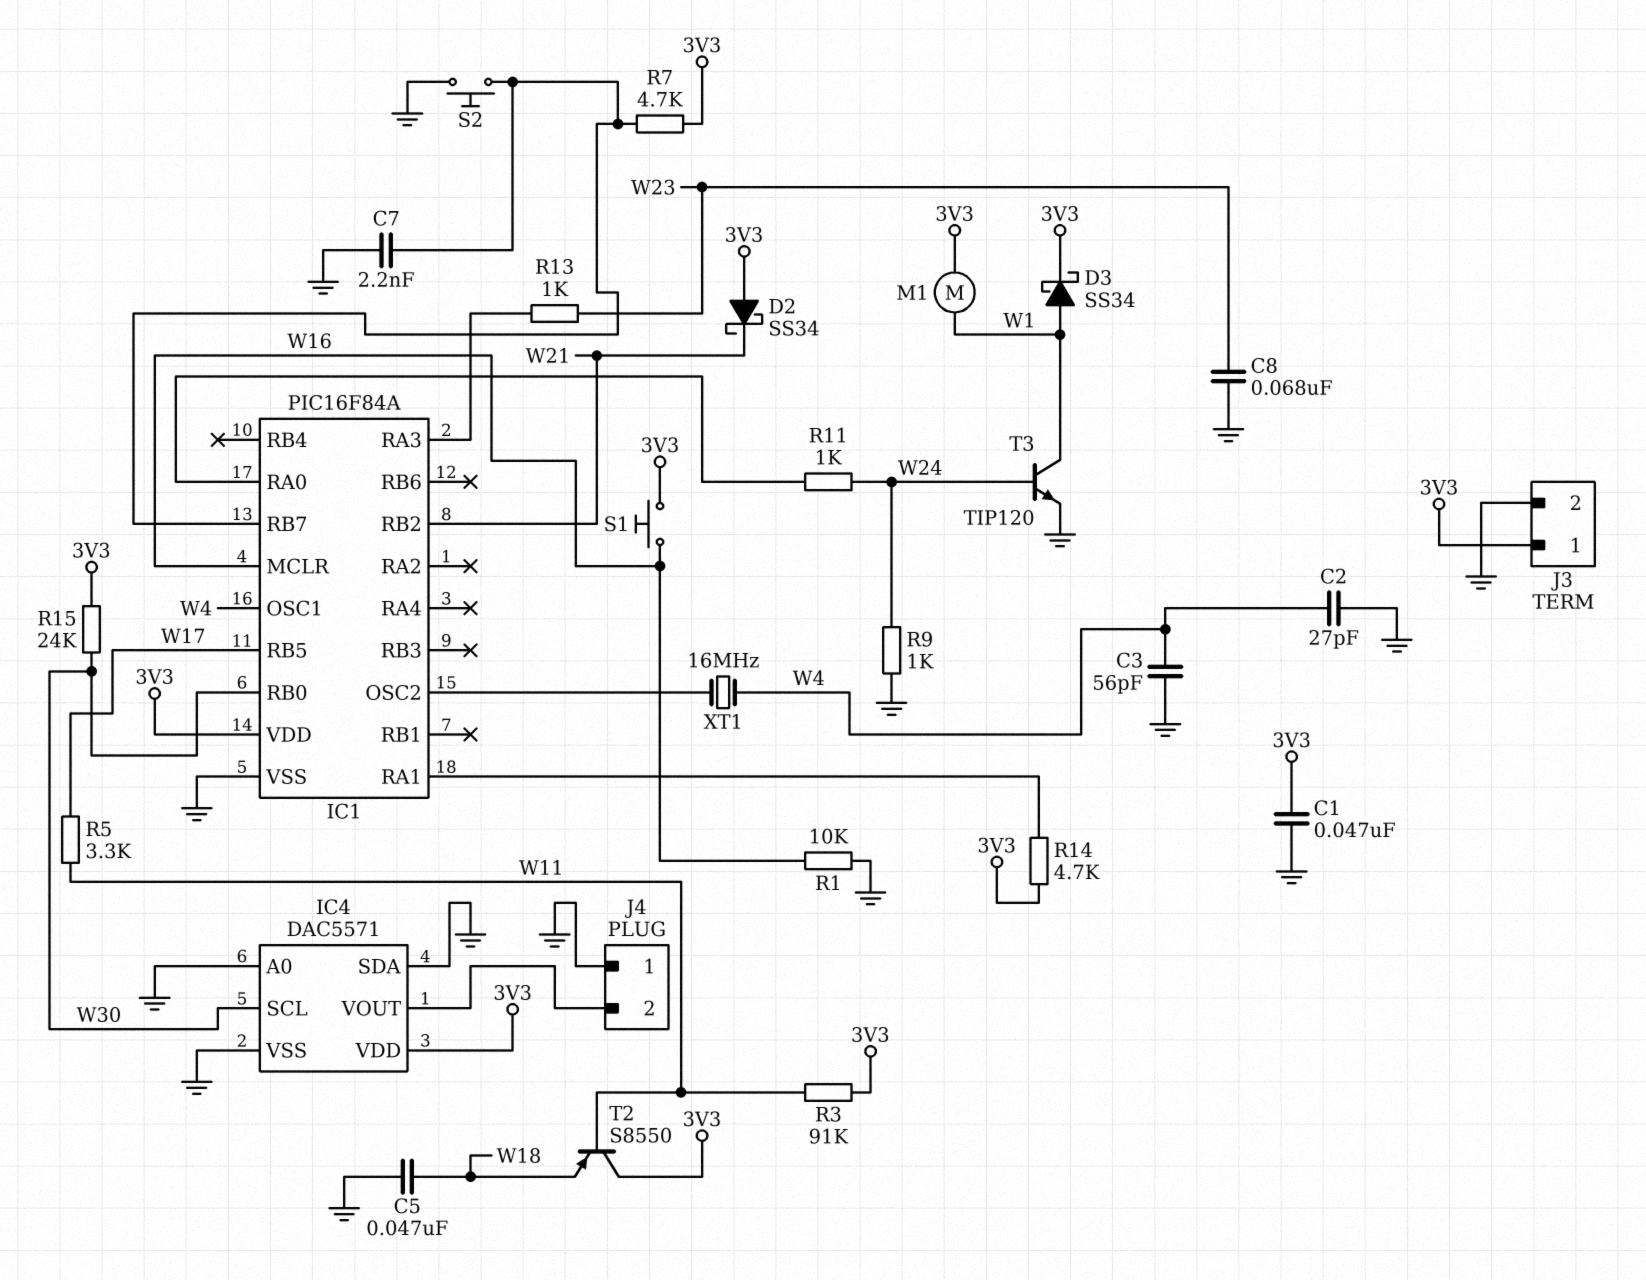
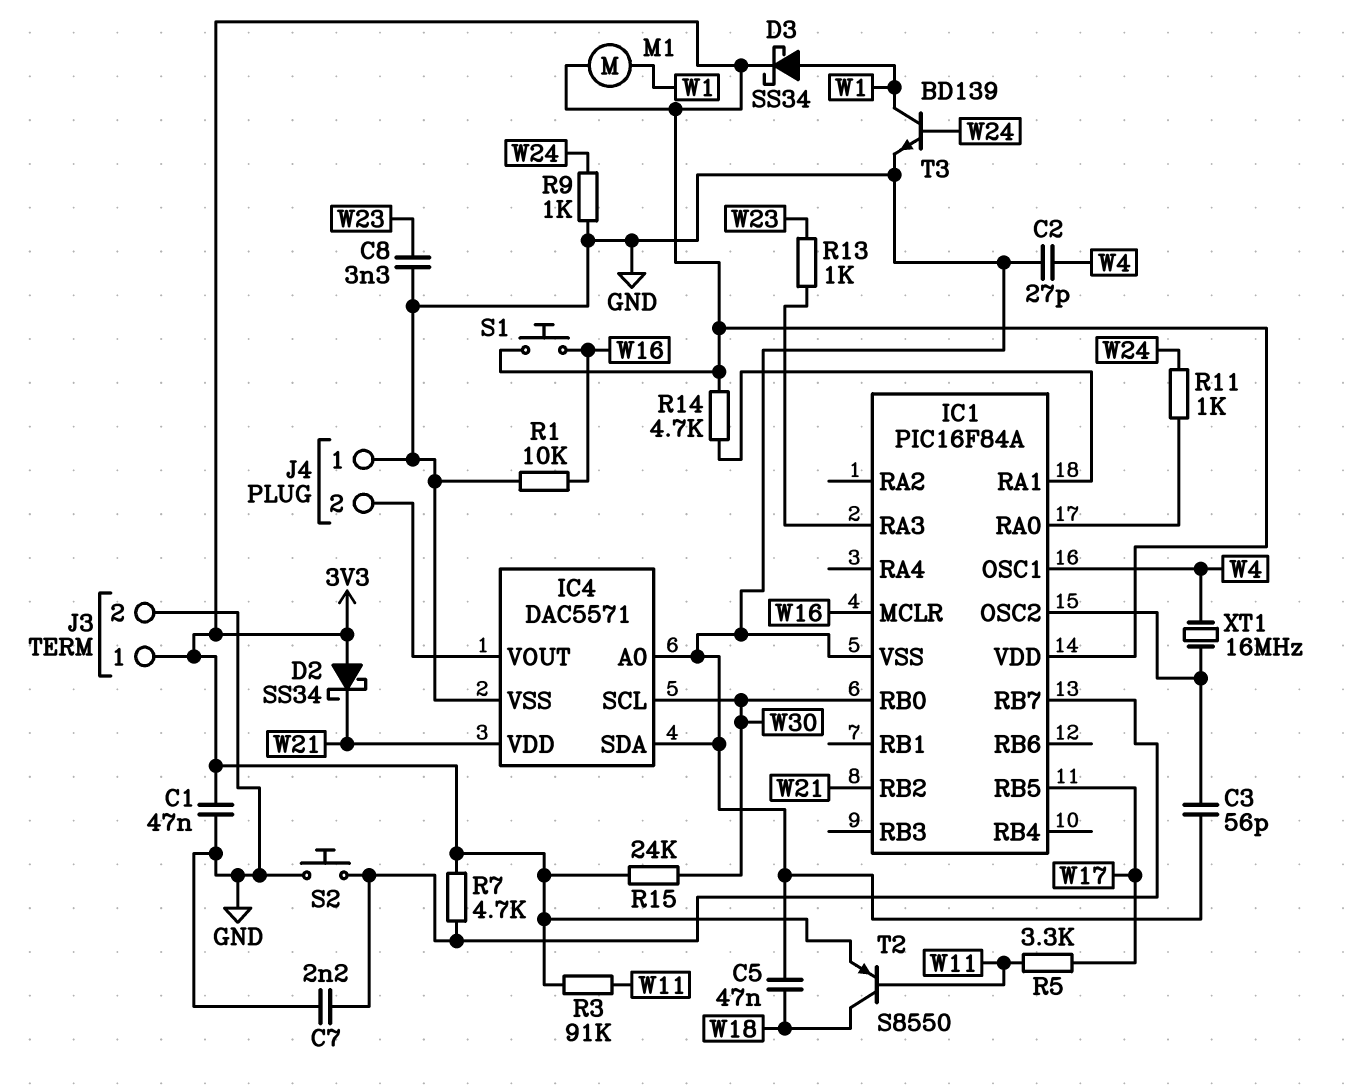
C3: 56pF (GND, W4) -> 56pF (GND, IC1/OSC2)
C8: 68nF (GND, W23) -> 3.3nF (GND, W23)
IC4 pin VDD: 3V3 -> W21
T2: PNP S8550 (B W11, C 3V3, E W18) -> PNP S8550 (B W11, C W18, E 3V3)
T3: NPN TIP120 (B W24, C W1, E GND) -> NPN BD139 (B W24, C W1, E GND)

